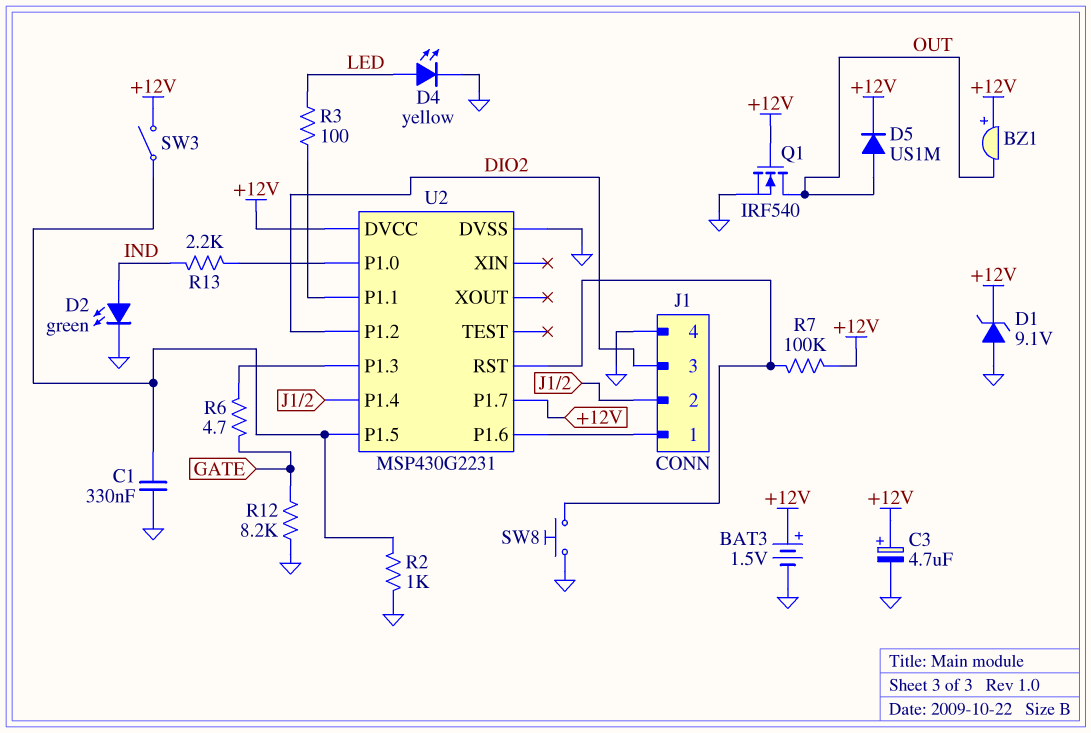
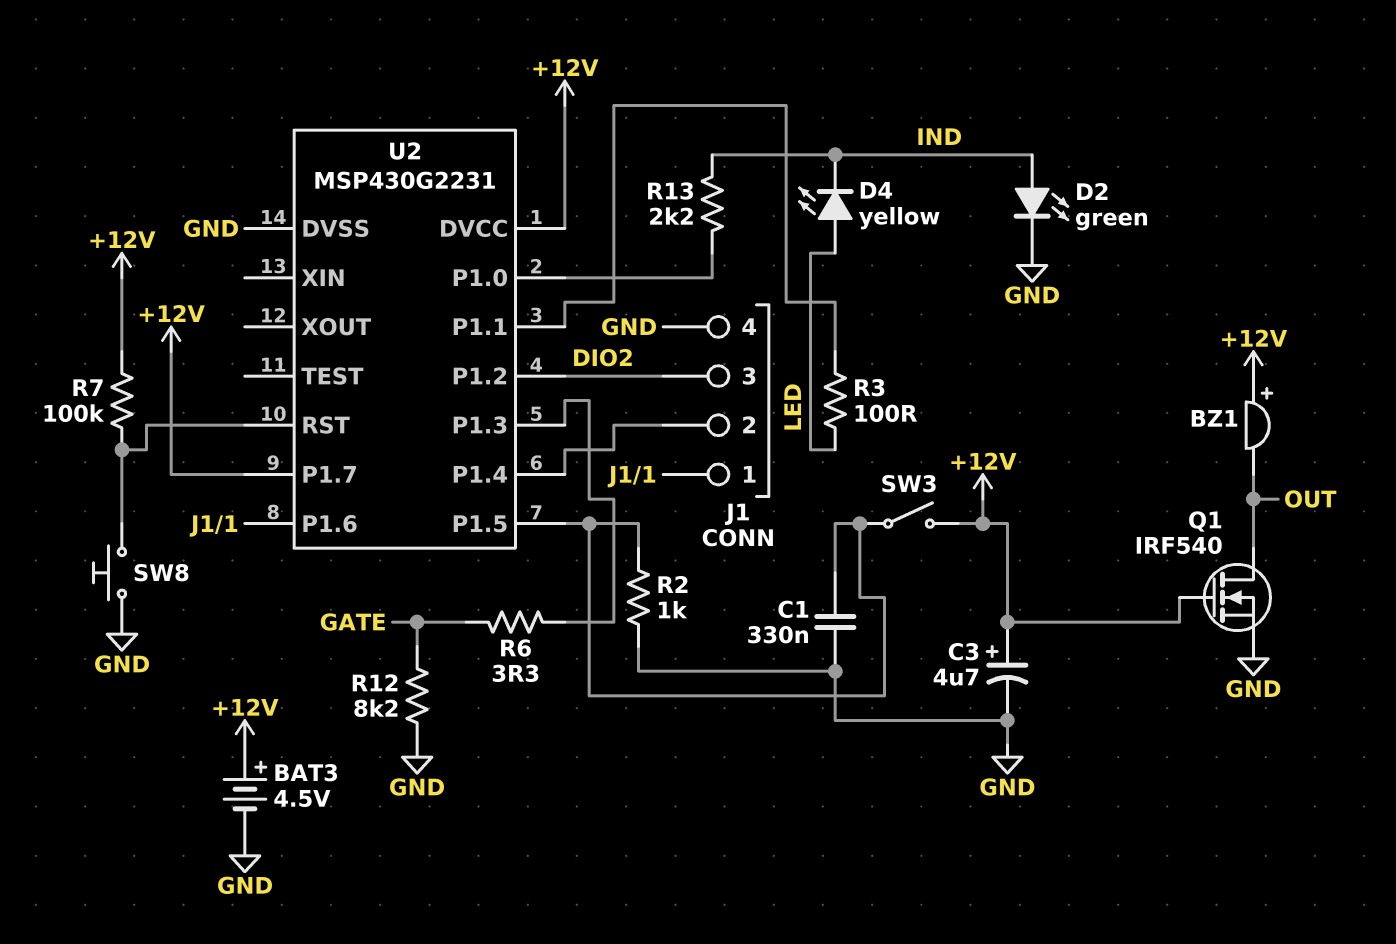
BAT3: 1.5V (plus +12V, minus GND) -> 4.5V (plus +12V, minus GND)
D1: zener 9.1V (A GND, K +12V) -> none
D4: LED yellow (A LED, K GND) -> LED yellow (A LED, K IND)
D5: diode US1M (A OUT, K +12V) -> none
R6: 4.7 (GATE, U2/P1.3) -> 3.3 (GATE, U2/P1.3)

